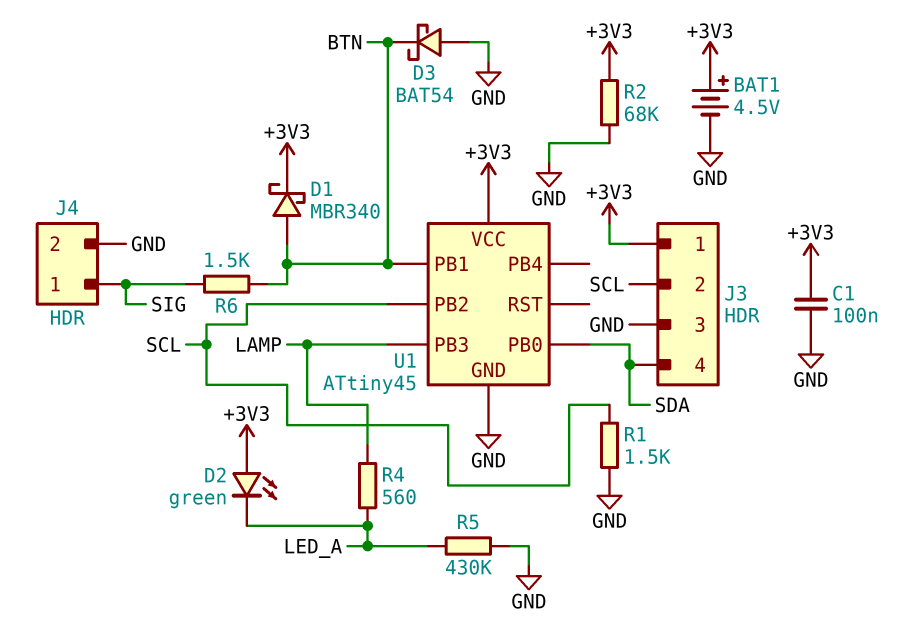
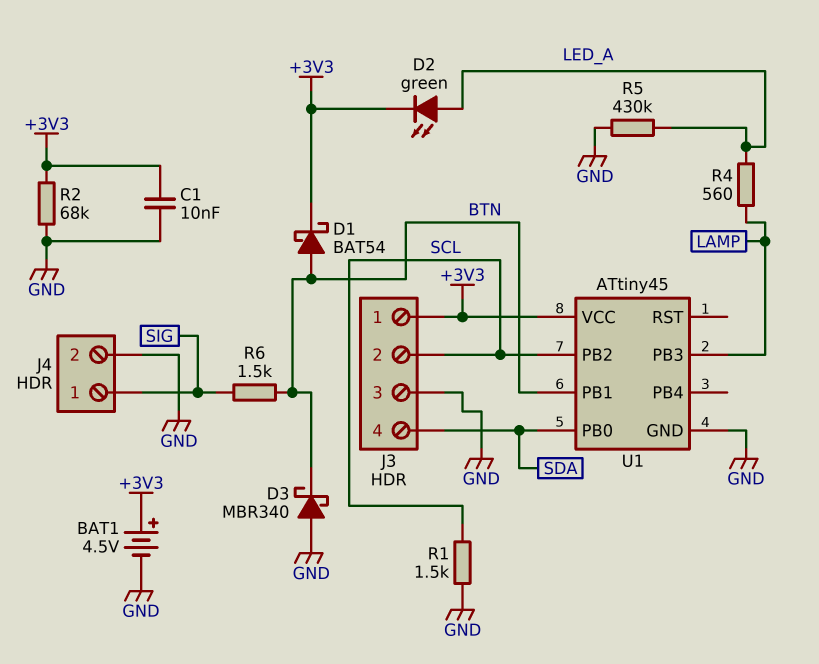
C1: 100nF (+3V3, GND) -> 10nF (+3V3, GND)
D1: schottky MBR340 (A BTN, K +3V3) -> schottky BAT54 (A BTN, K +3V3)
D2: LED green (A +3V3, K LED_A) -> LED green (A LED_A, K +3V3)
D3: schottky BAT54 (A GND, K BTN) -> schottky MBR340 (A GND, K BTN)

